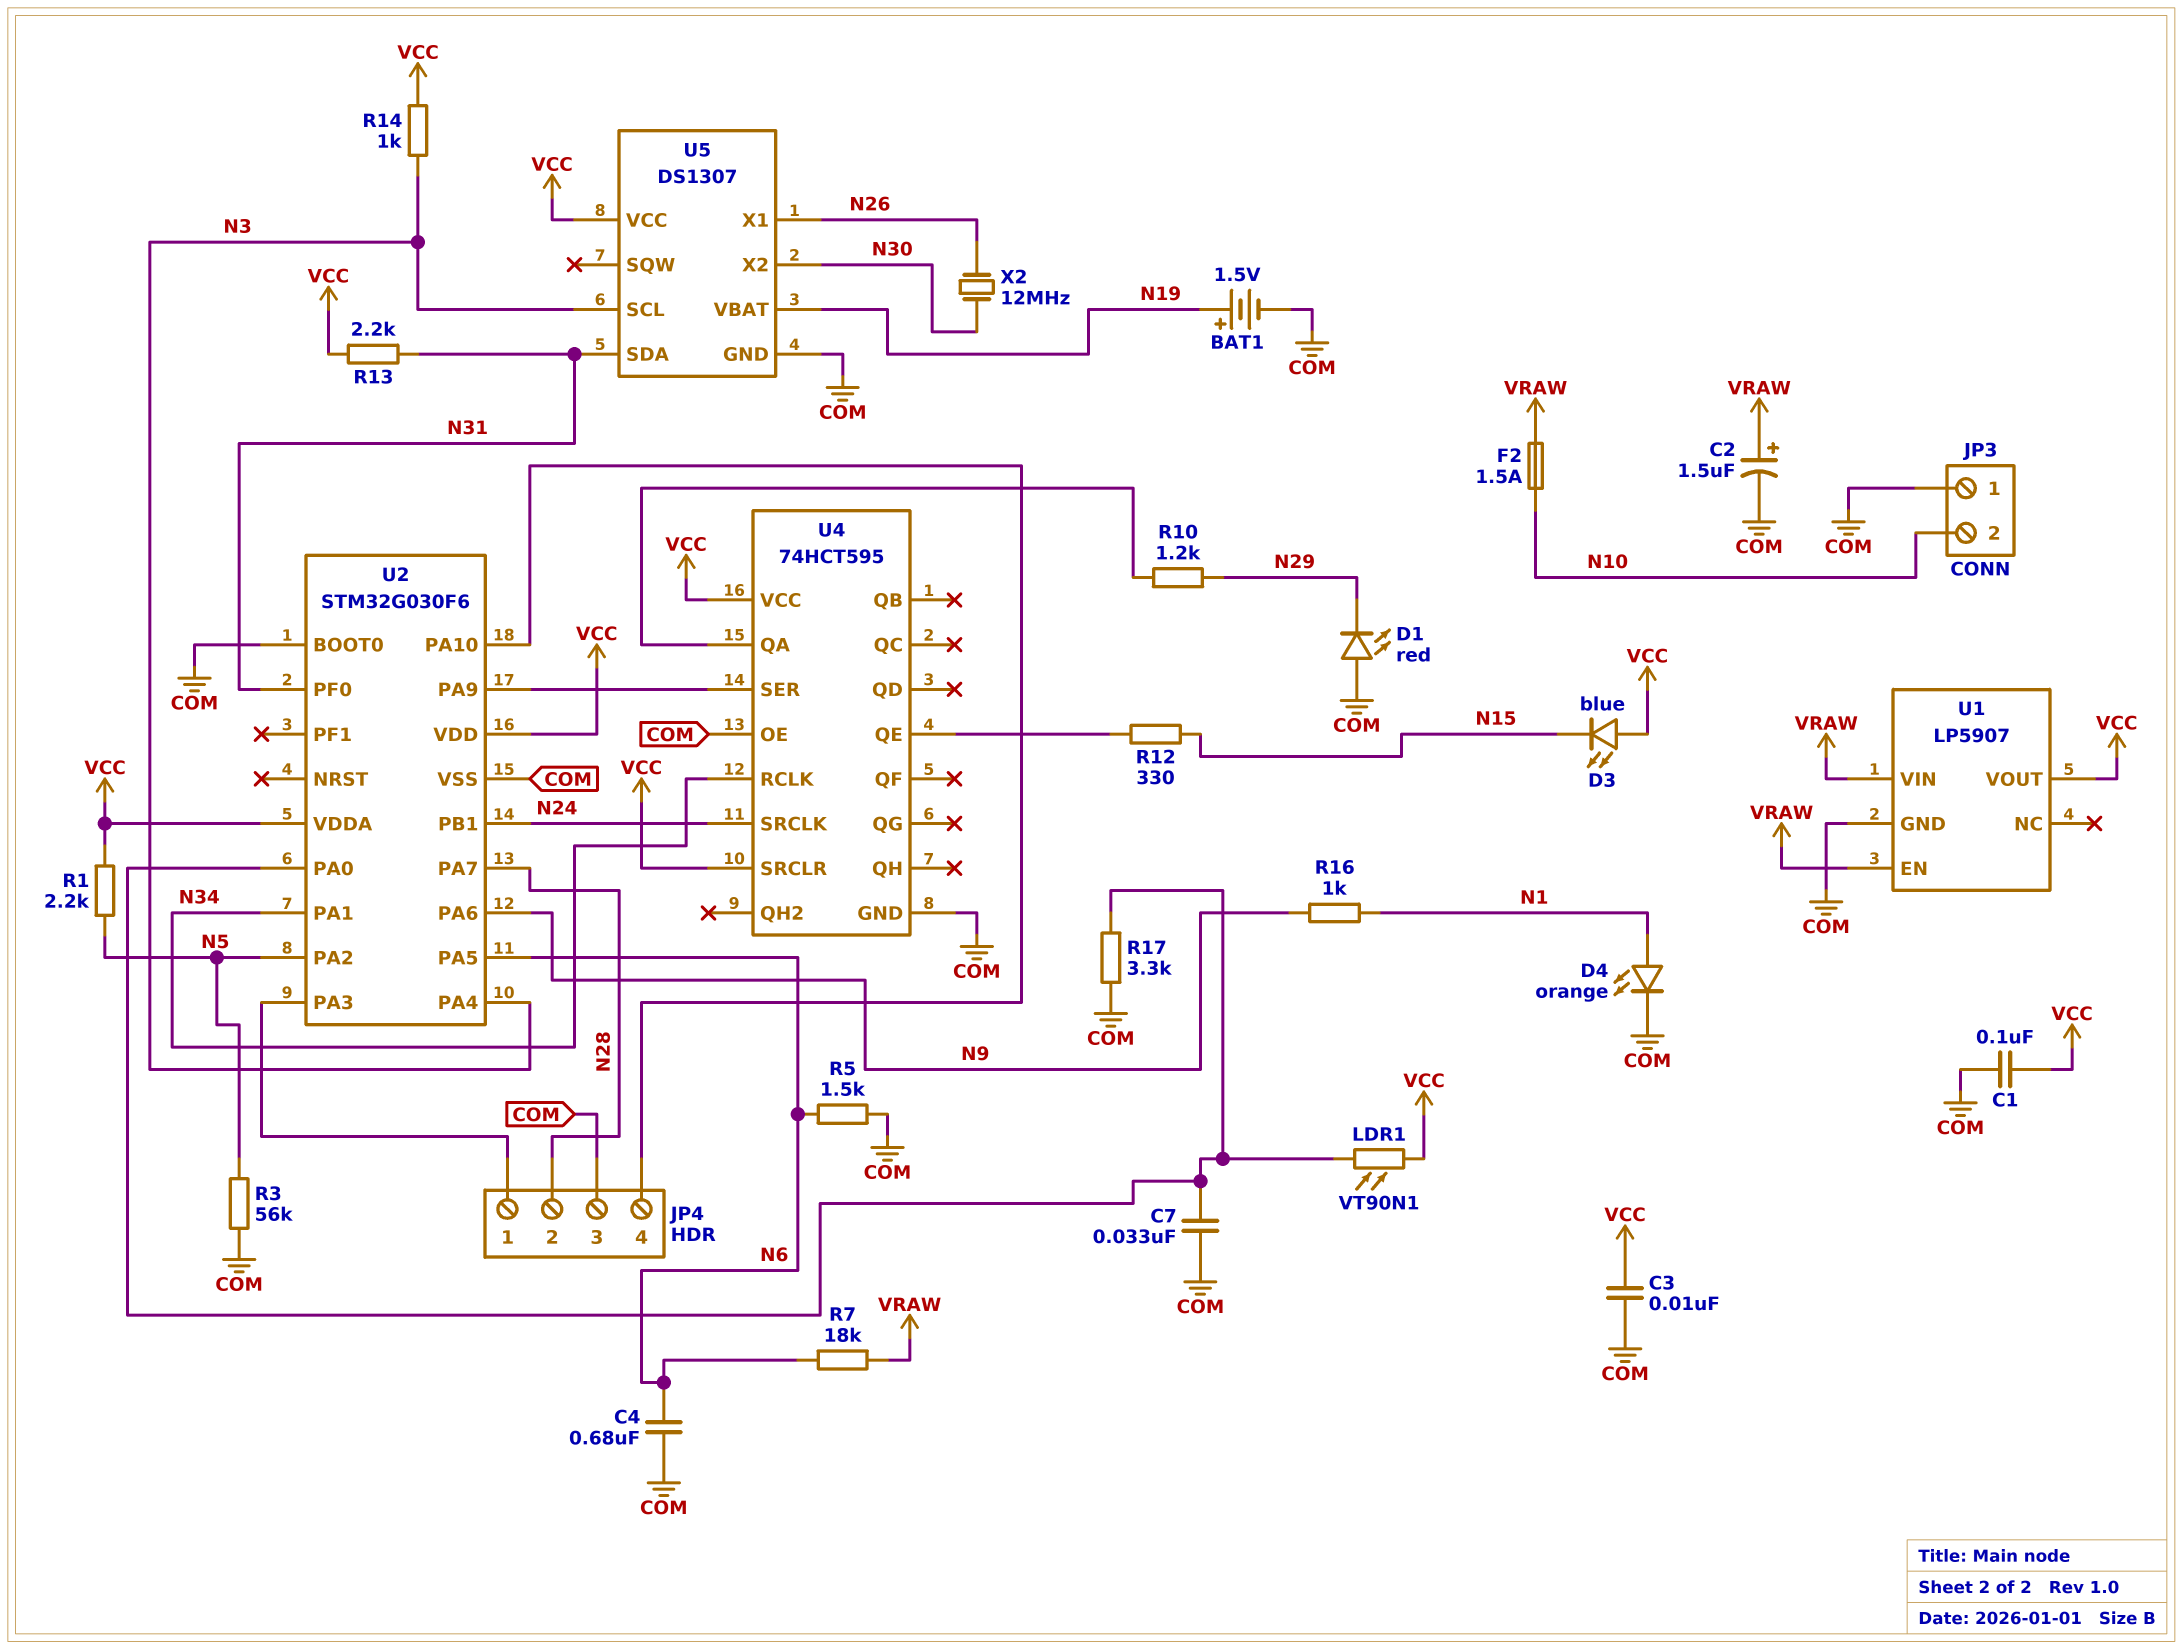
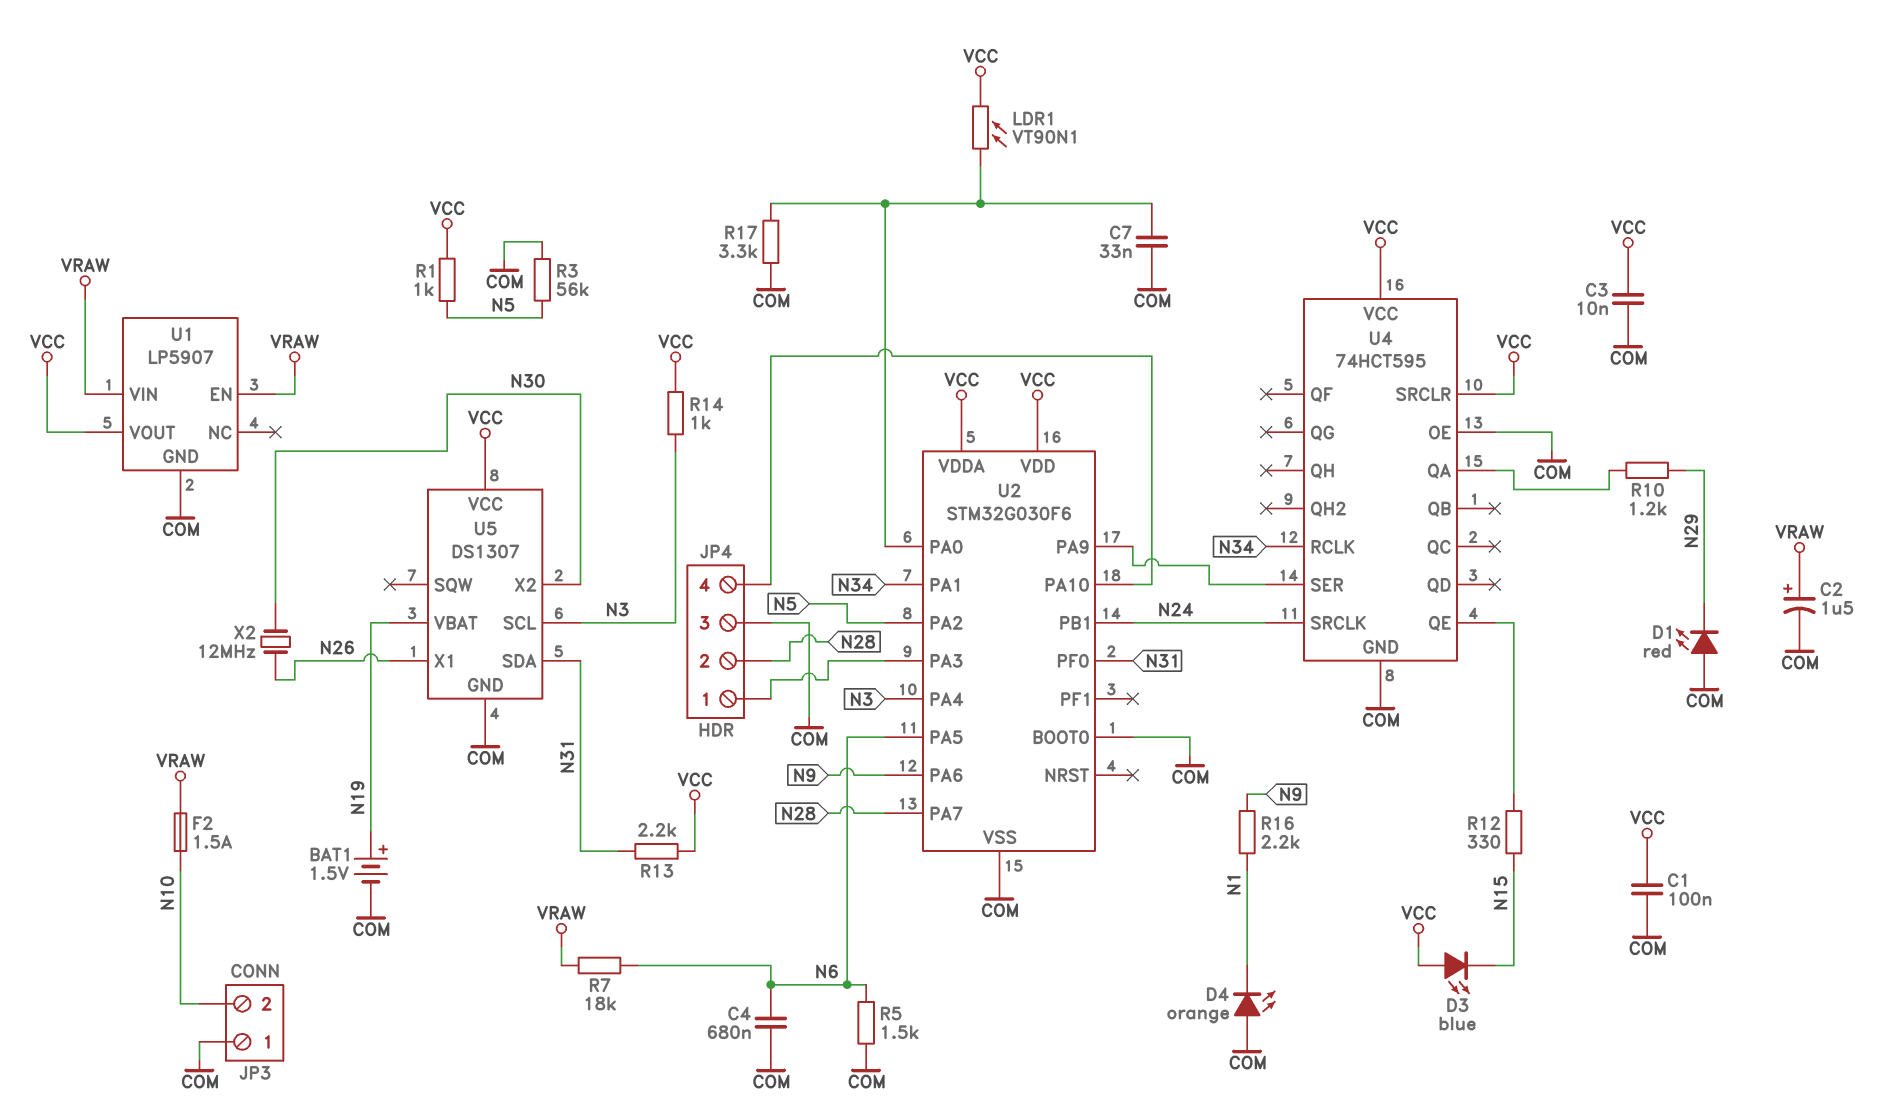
D4: LED orange (A N1, K COM) -> LED orange (A COM, K N1)
R1: 2.2k (N5, VCC) -> 1k (N5, VCC)
R16: 1k (N1, N9) -> 2.2k (N1, N9)

